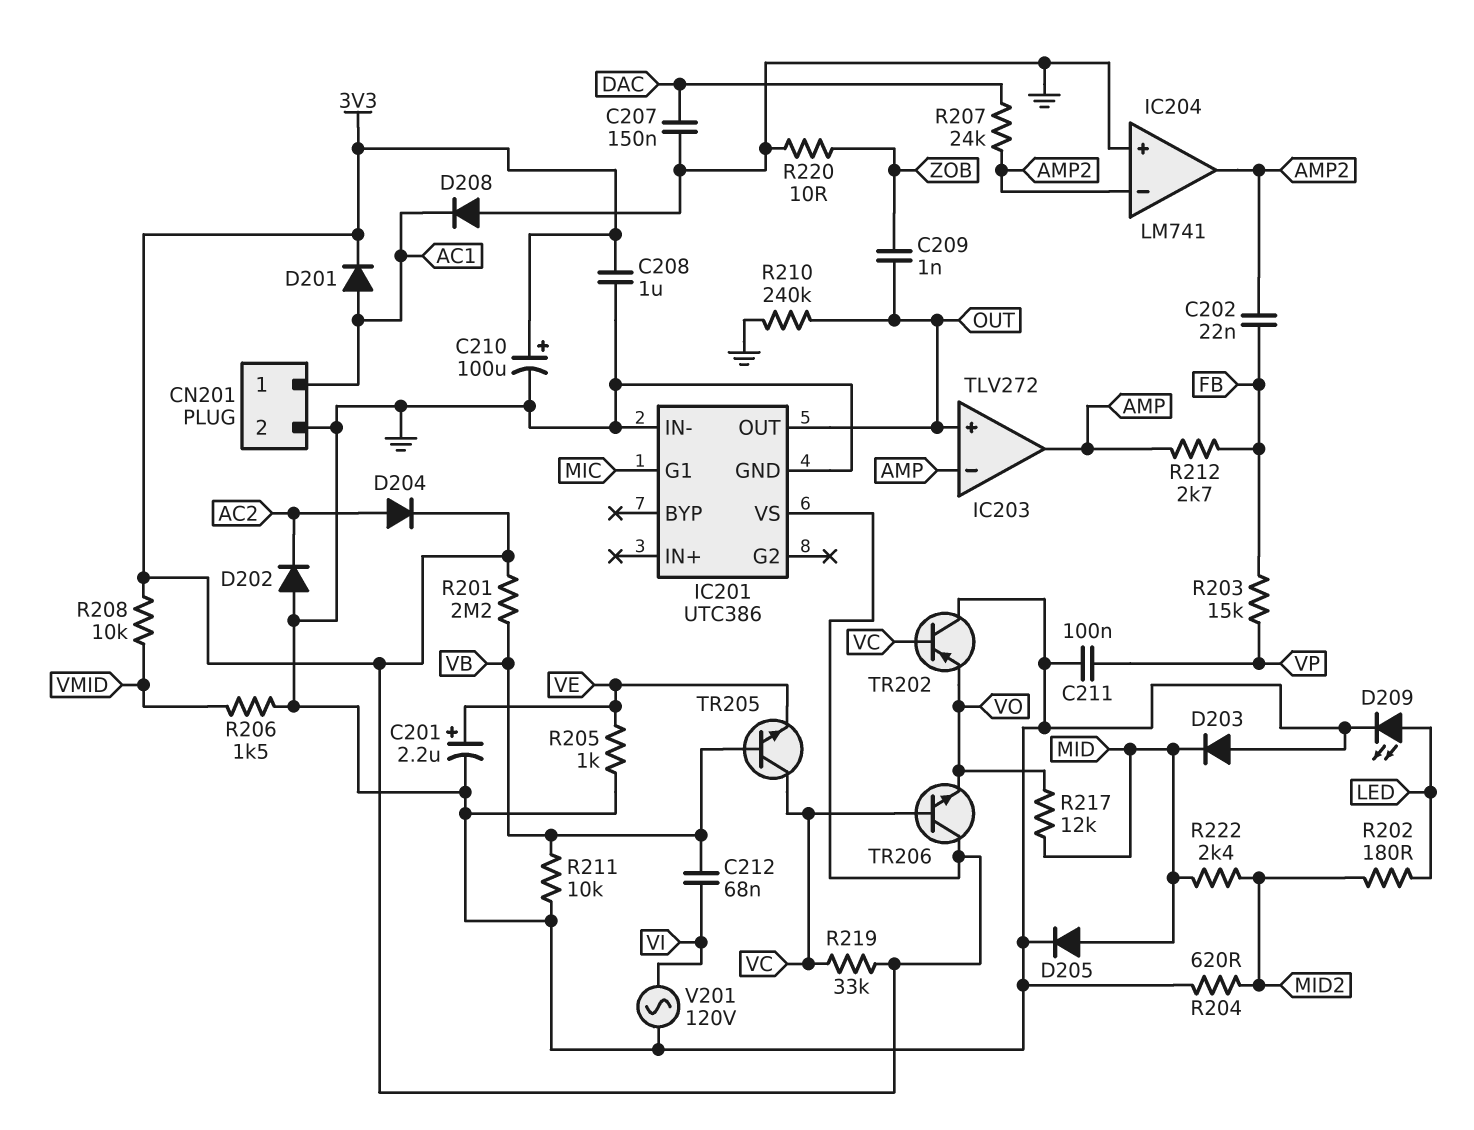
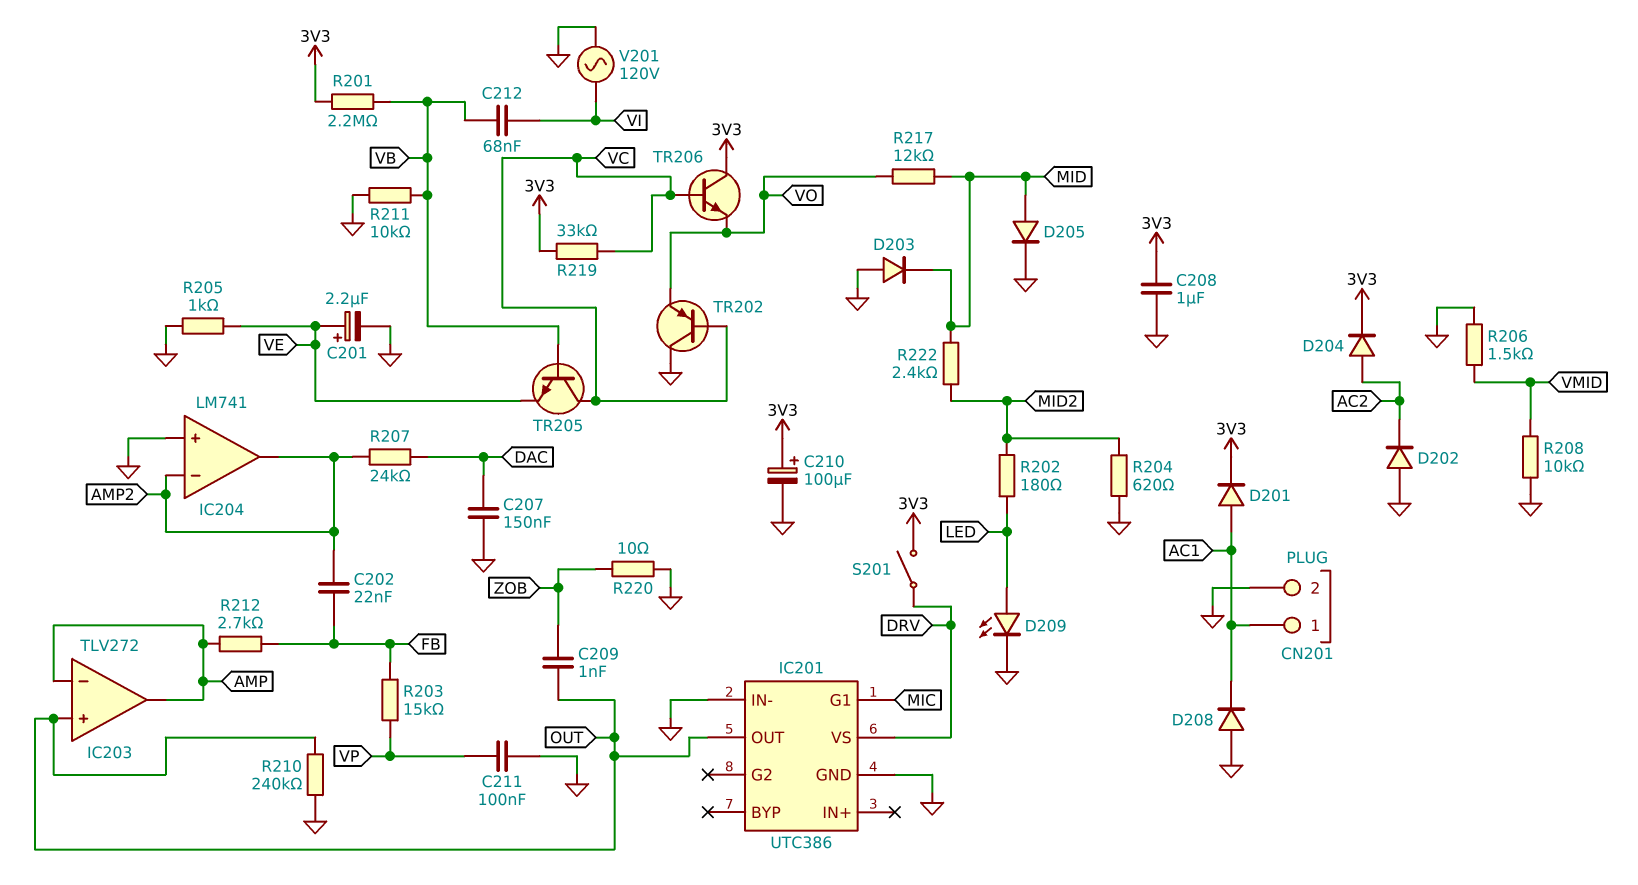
IC201 pin VS: 3V3 -> DRV
R208: 10k (3V3, VMID) -> 10k (GND, VMID)
S201: none -> switch (3V3, DRV)

